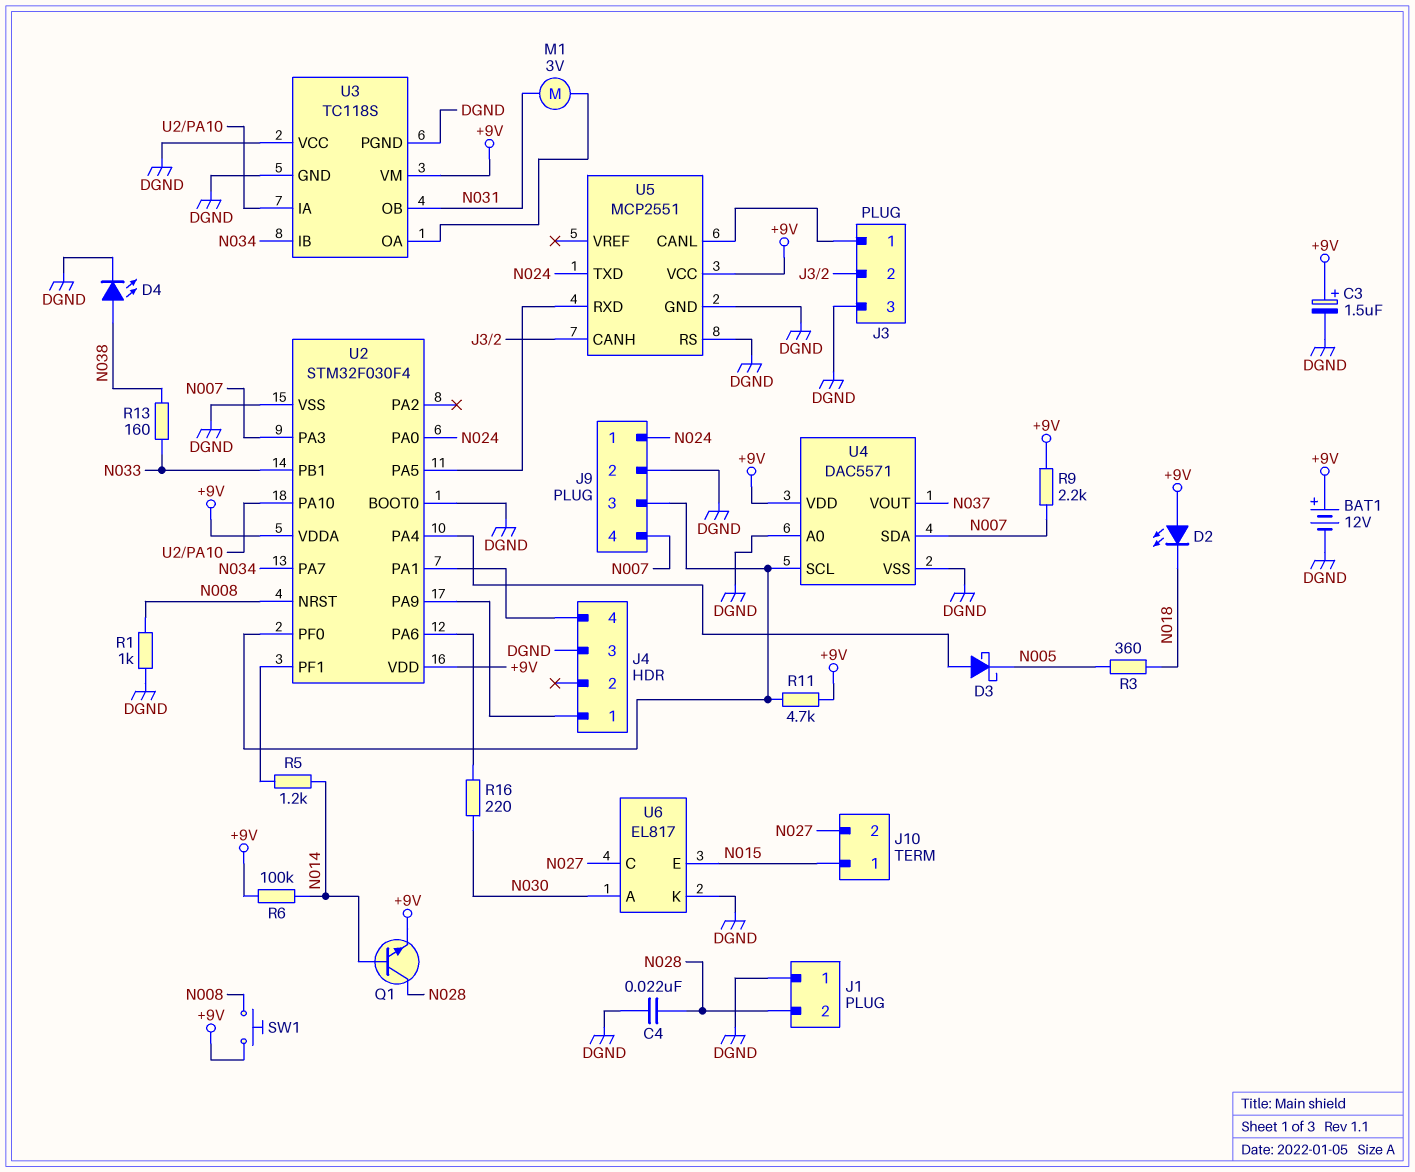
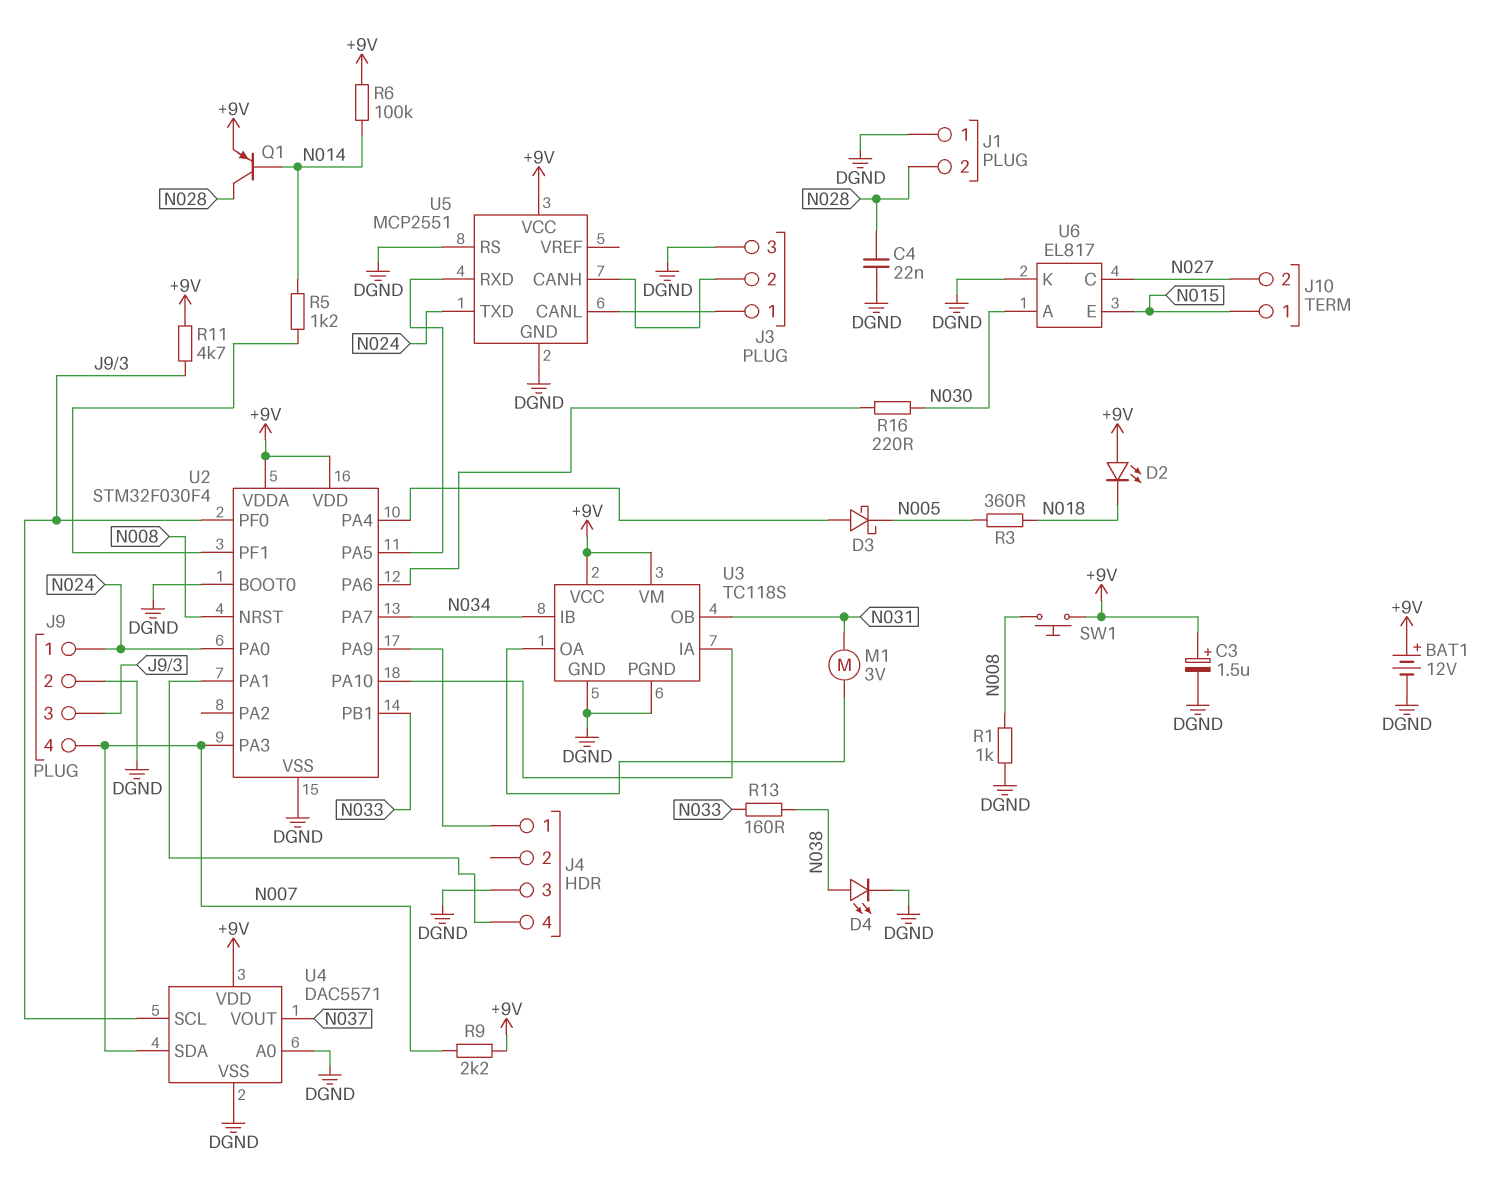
Q1: NPN (B N014, C N028, E +9V) -> PNP (B N014, C N028, E +9V)
U3 pin VCC: DGND -> +9V

